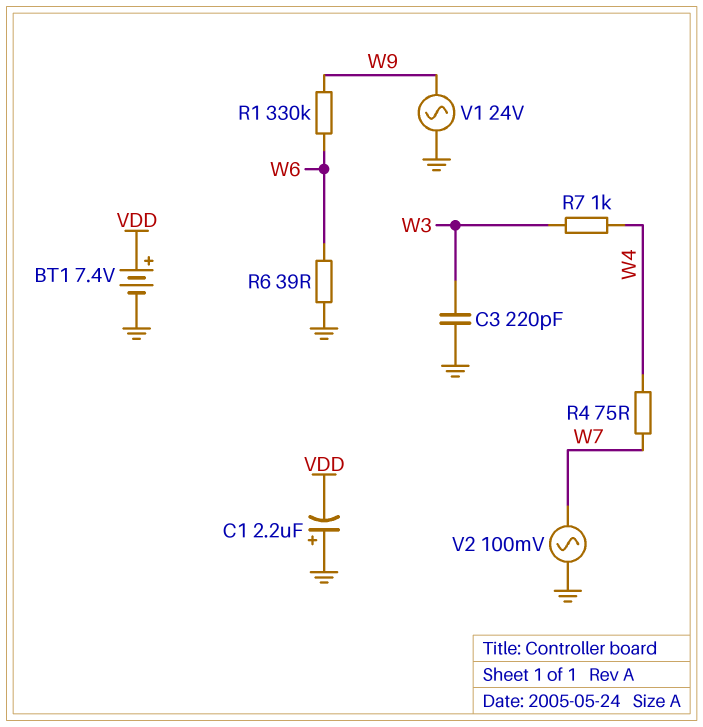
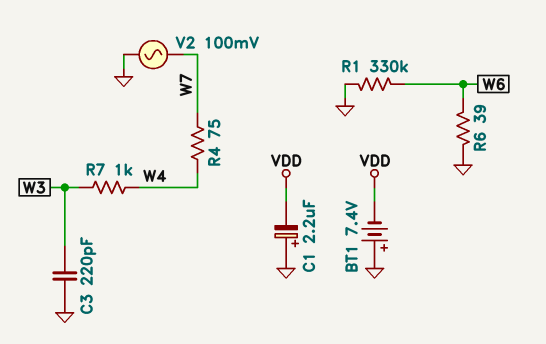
BT1: 7.4V (plus VDD, minus GND) -> 7.4V (plus GND, minus VDD)
R1: 330k (W6, W9) -> 330k (GND, W6)
V1: AC 24V (GND, W9) -> none

